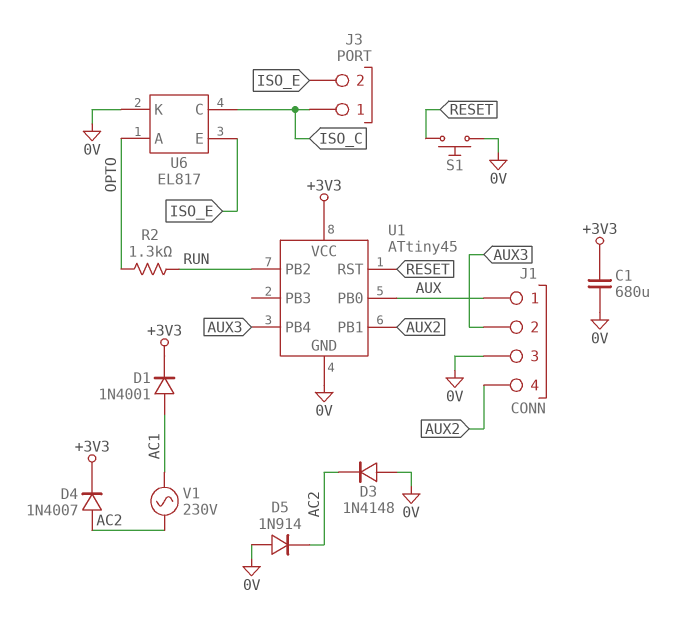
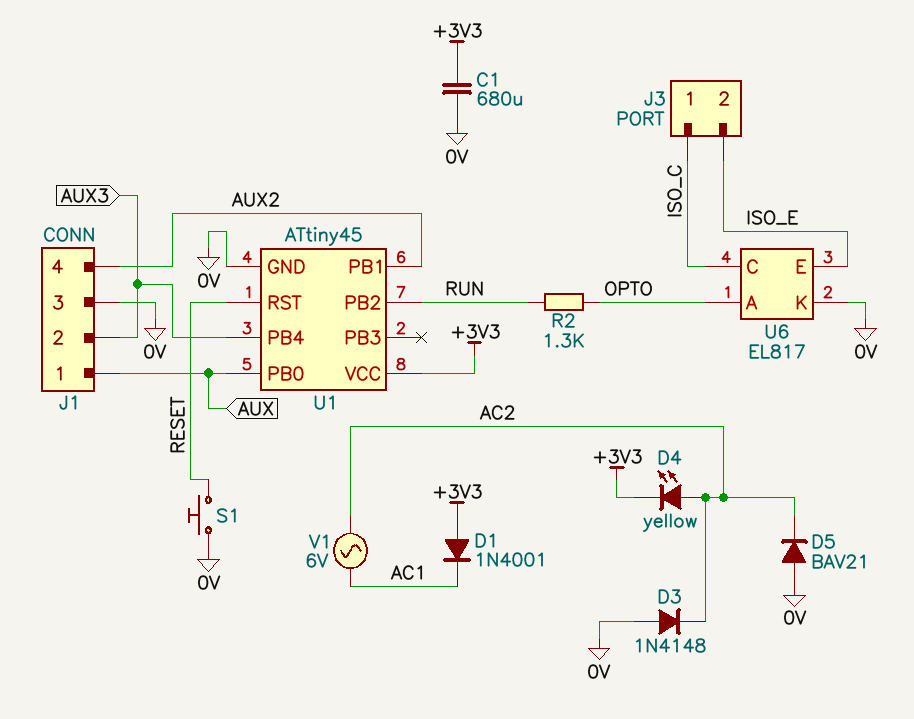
D1: diode 1N4001 (A AC1, K +3V3) -> diode 1N4001 (A +3V3, K AC1)
D4: diode 1N4007 (A AC2, K +3V3) -> LED yellow (A AC2, K +3V3)
D5: diode 1N914 (A 0V, K AC2) -> diode BAV21 (A 0V, K AC2)
V1: AC 230V (AC1, AC2) -> AC 6V (AC1, AC2)

